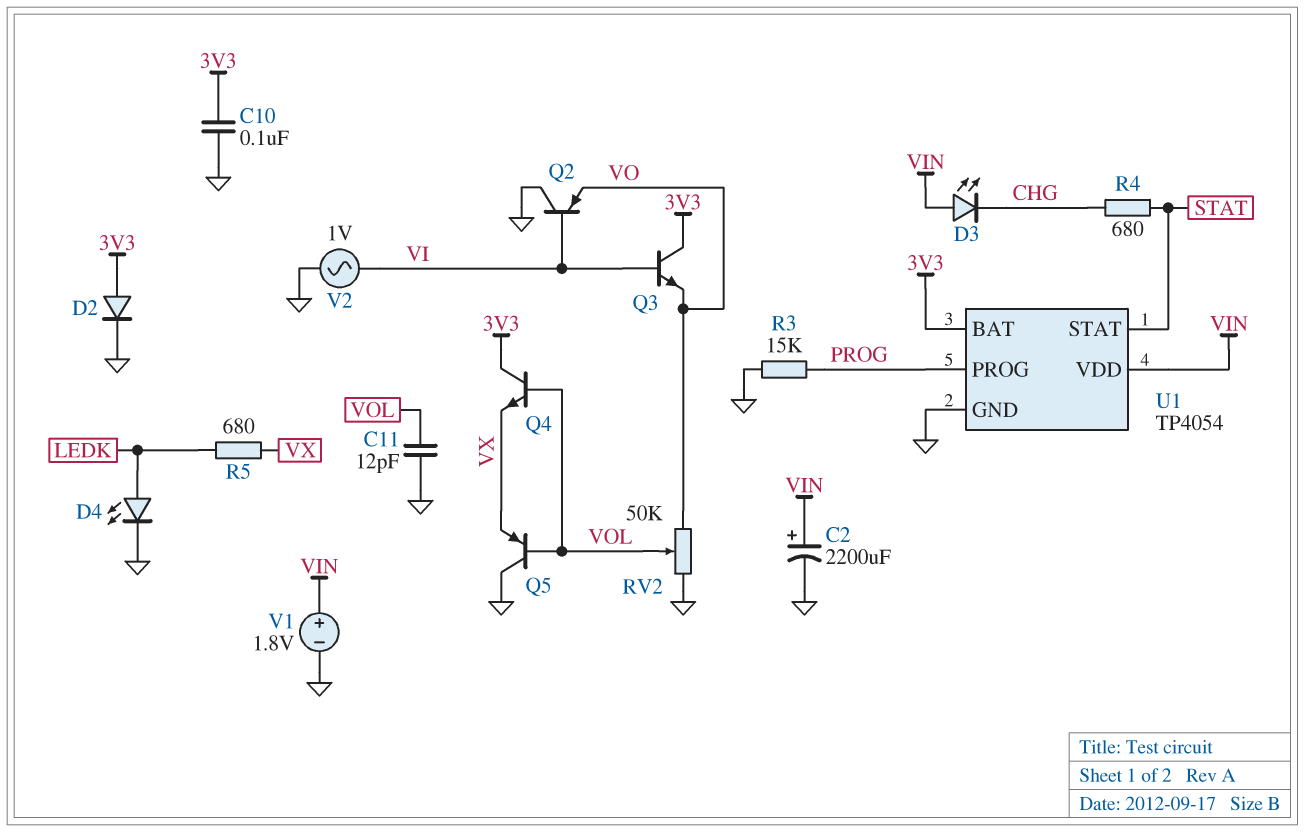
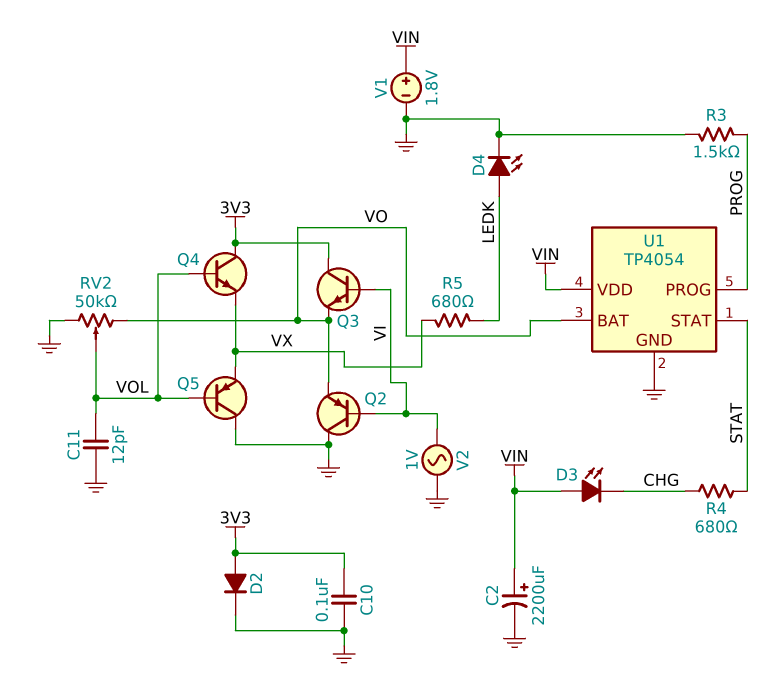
R3: 15k (GND, PROG) -> 1.5k (GND, PROG)
U1 pin BAT: 3V3 -> VO

